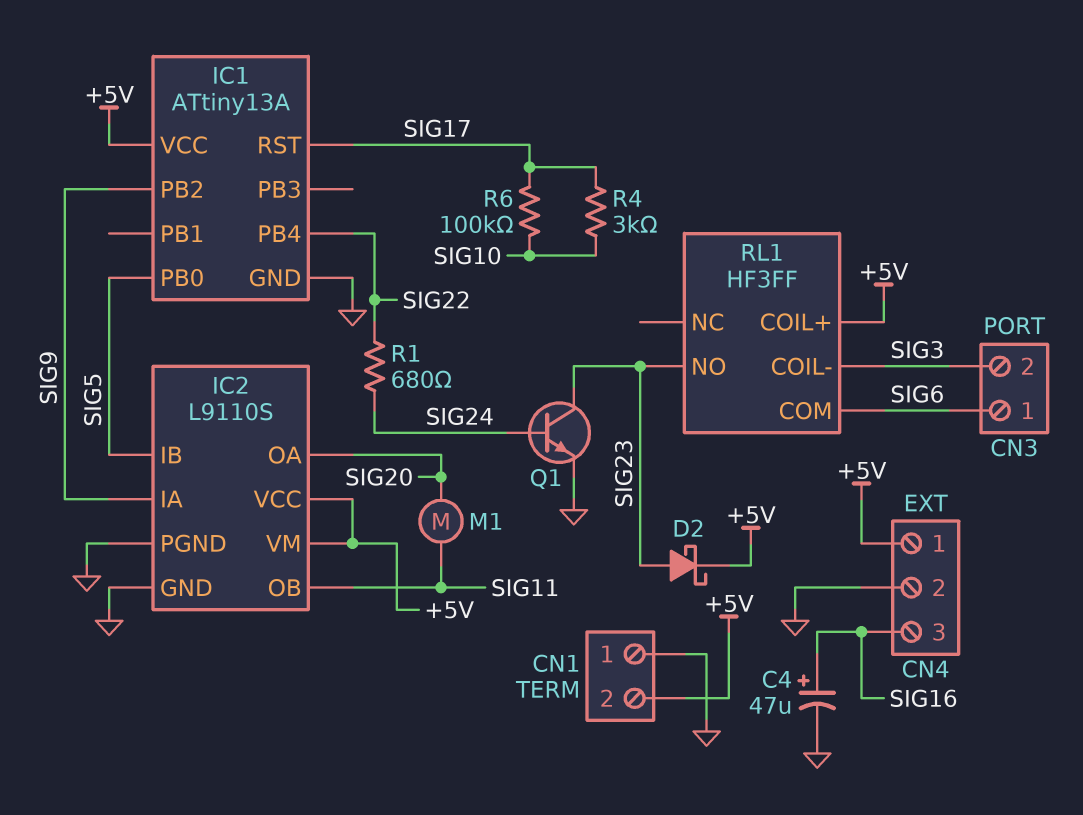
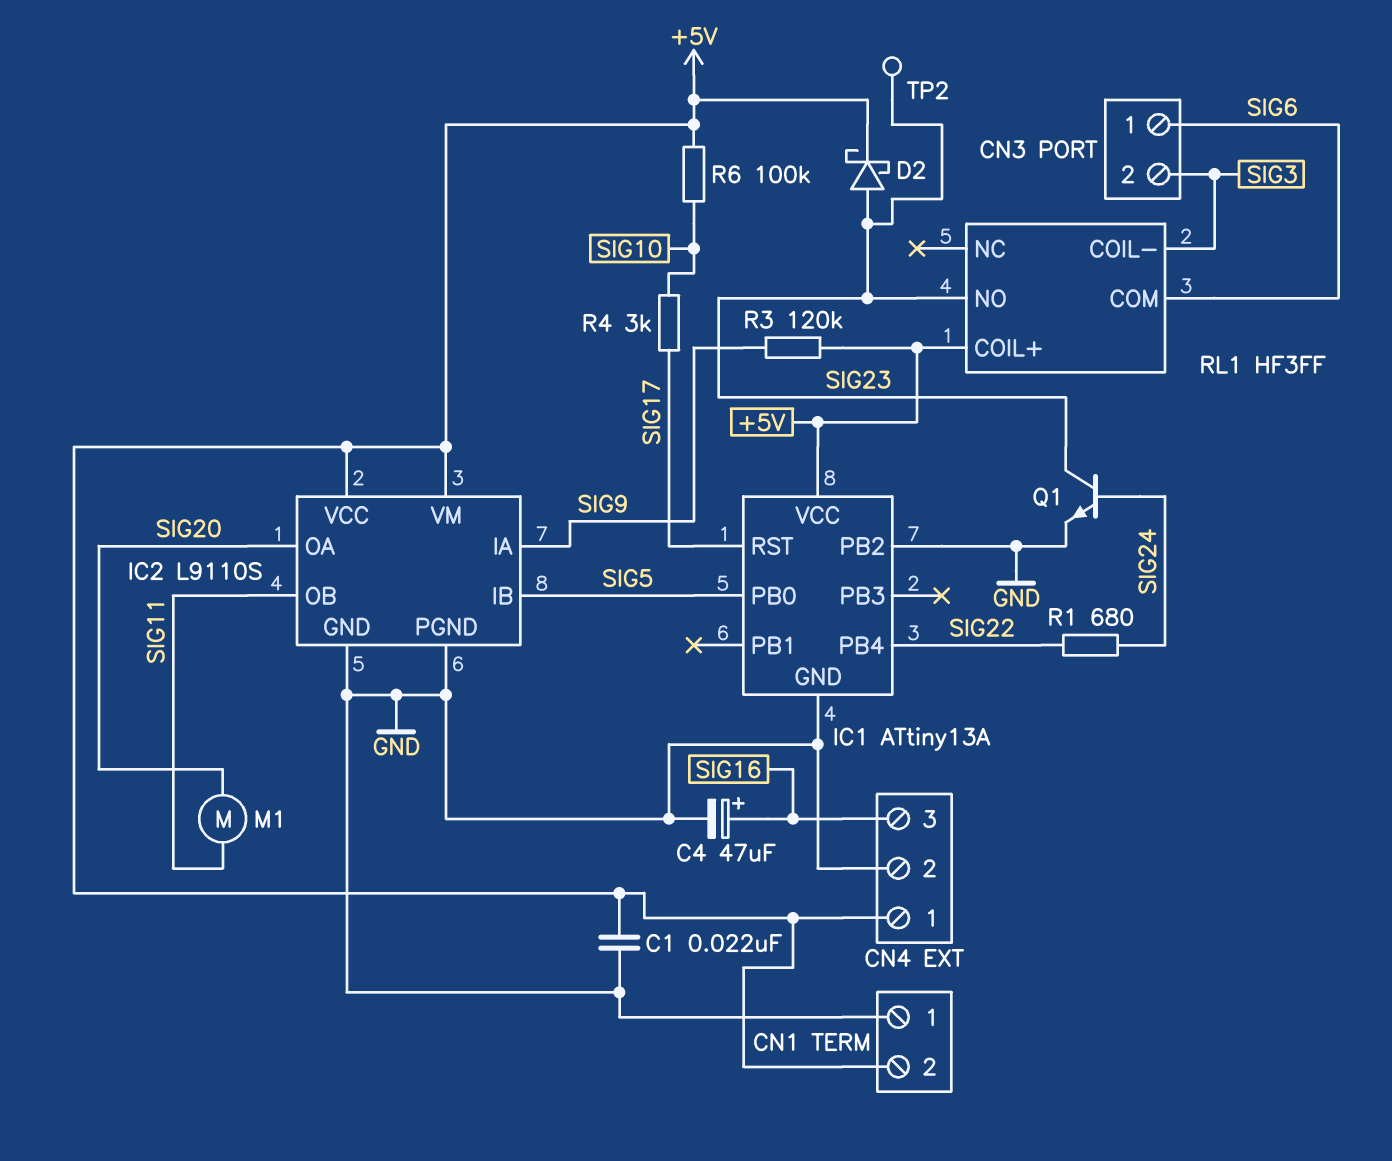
C1: none -> 22nF (+5V, GND)
IC1 pin PB2: SIG9 -> GND
R3: none -> 120k (+5V, SIG9)
R6: 100k (SIG10, SIG17) -> 100k (+5V, SIG10)
TP2: none -> test point (SIG23)

